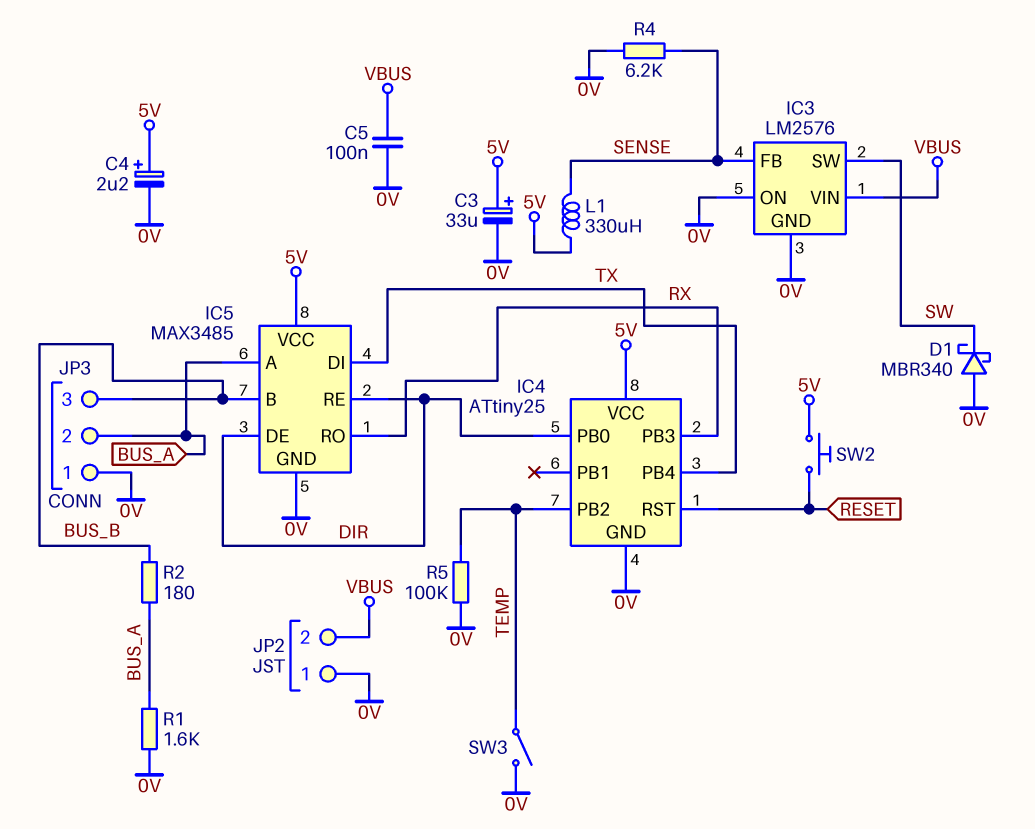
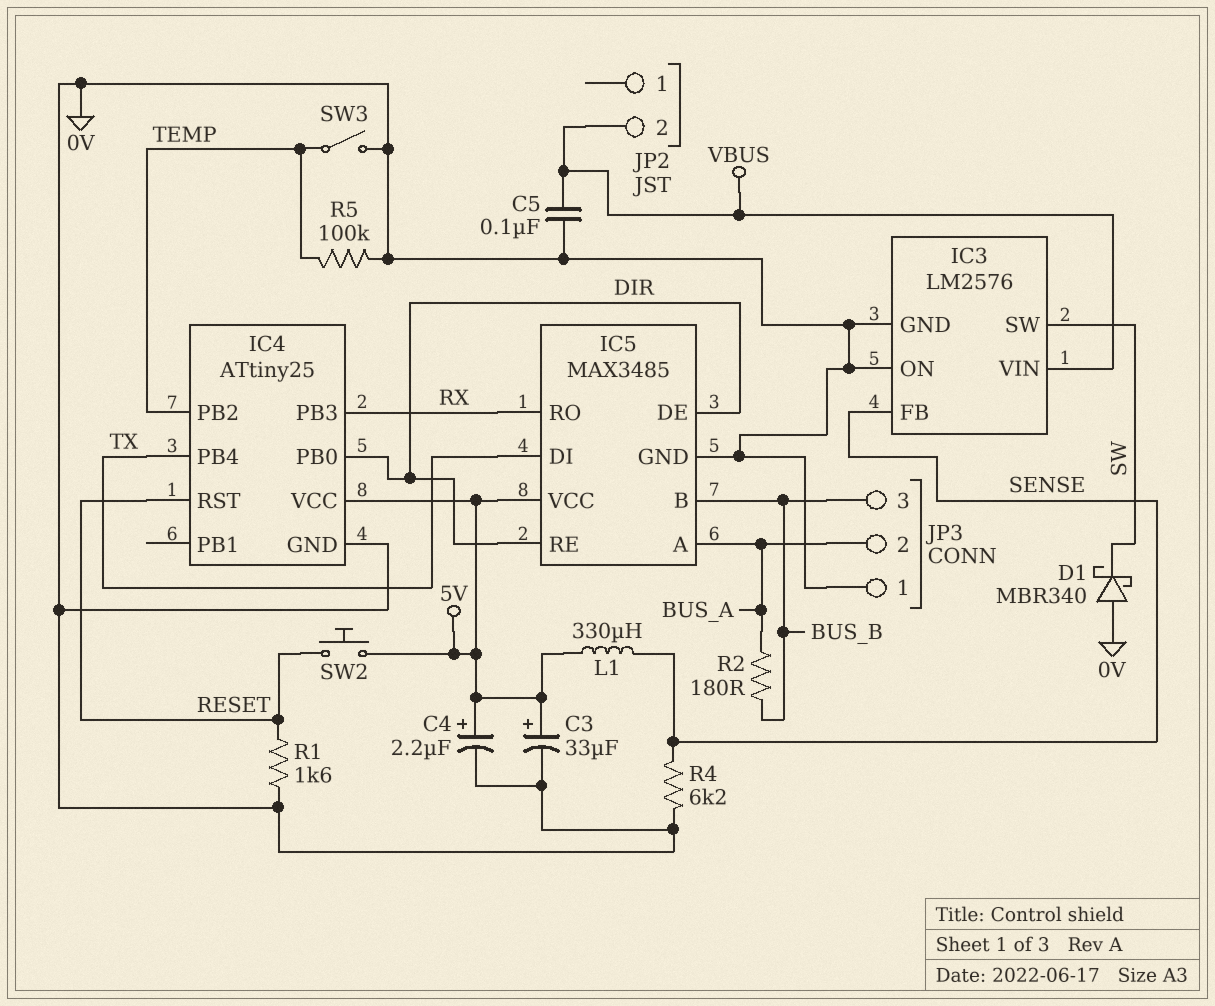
JP2 pin 1: 0V -> none
R1: 1.6k (0V, BUS_A) -> 1.6k (0V, RESET)

